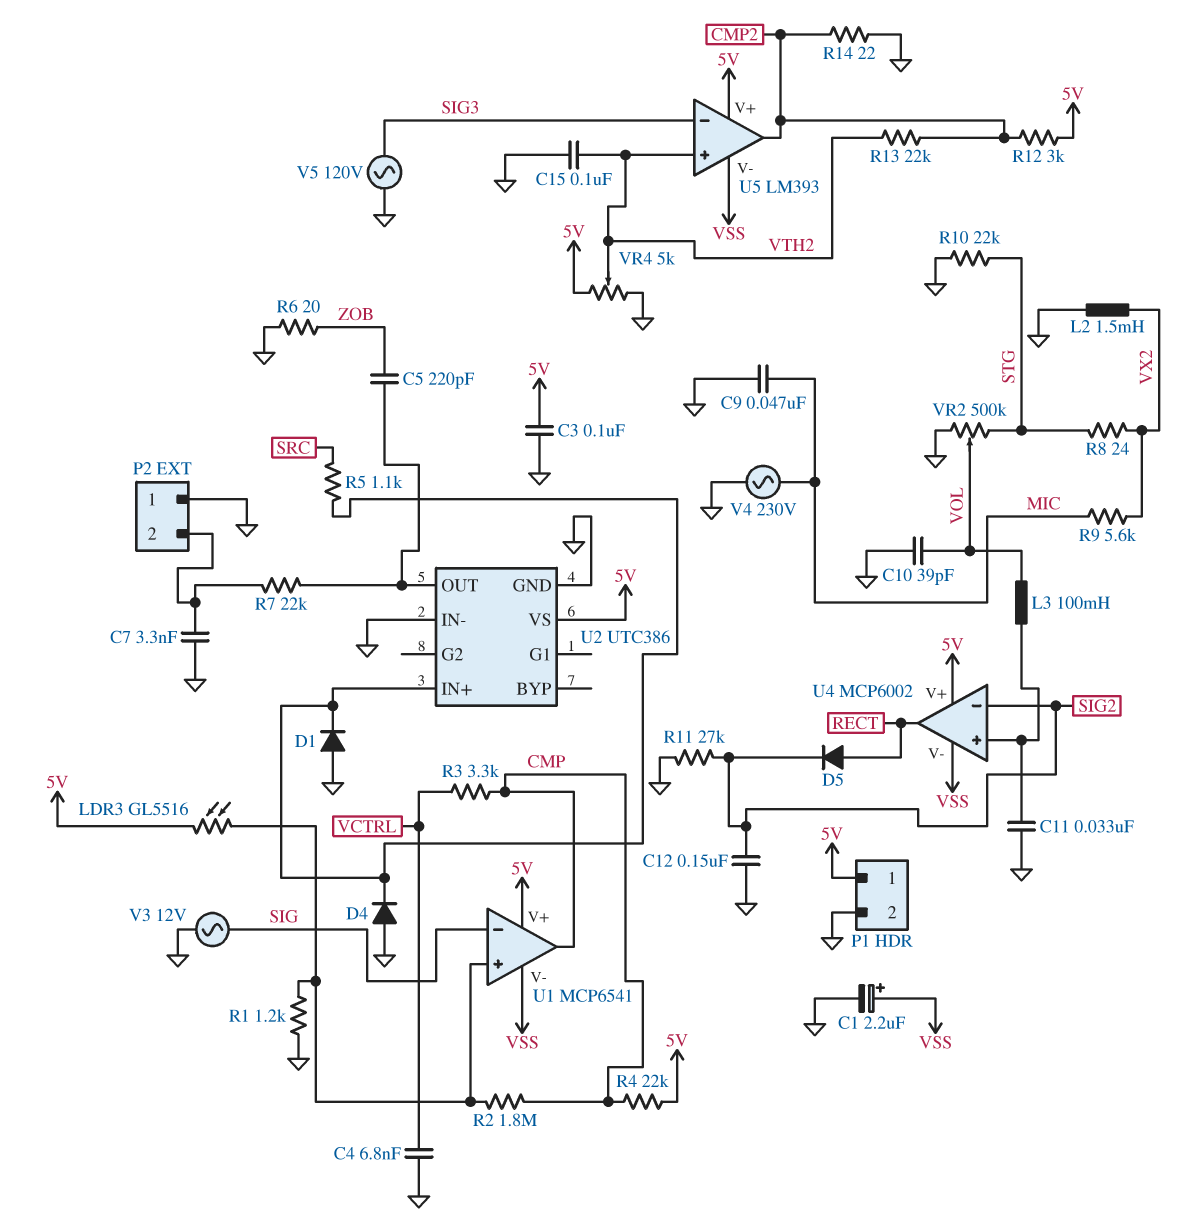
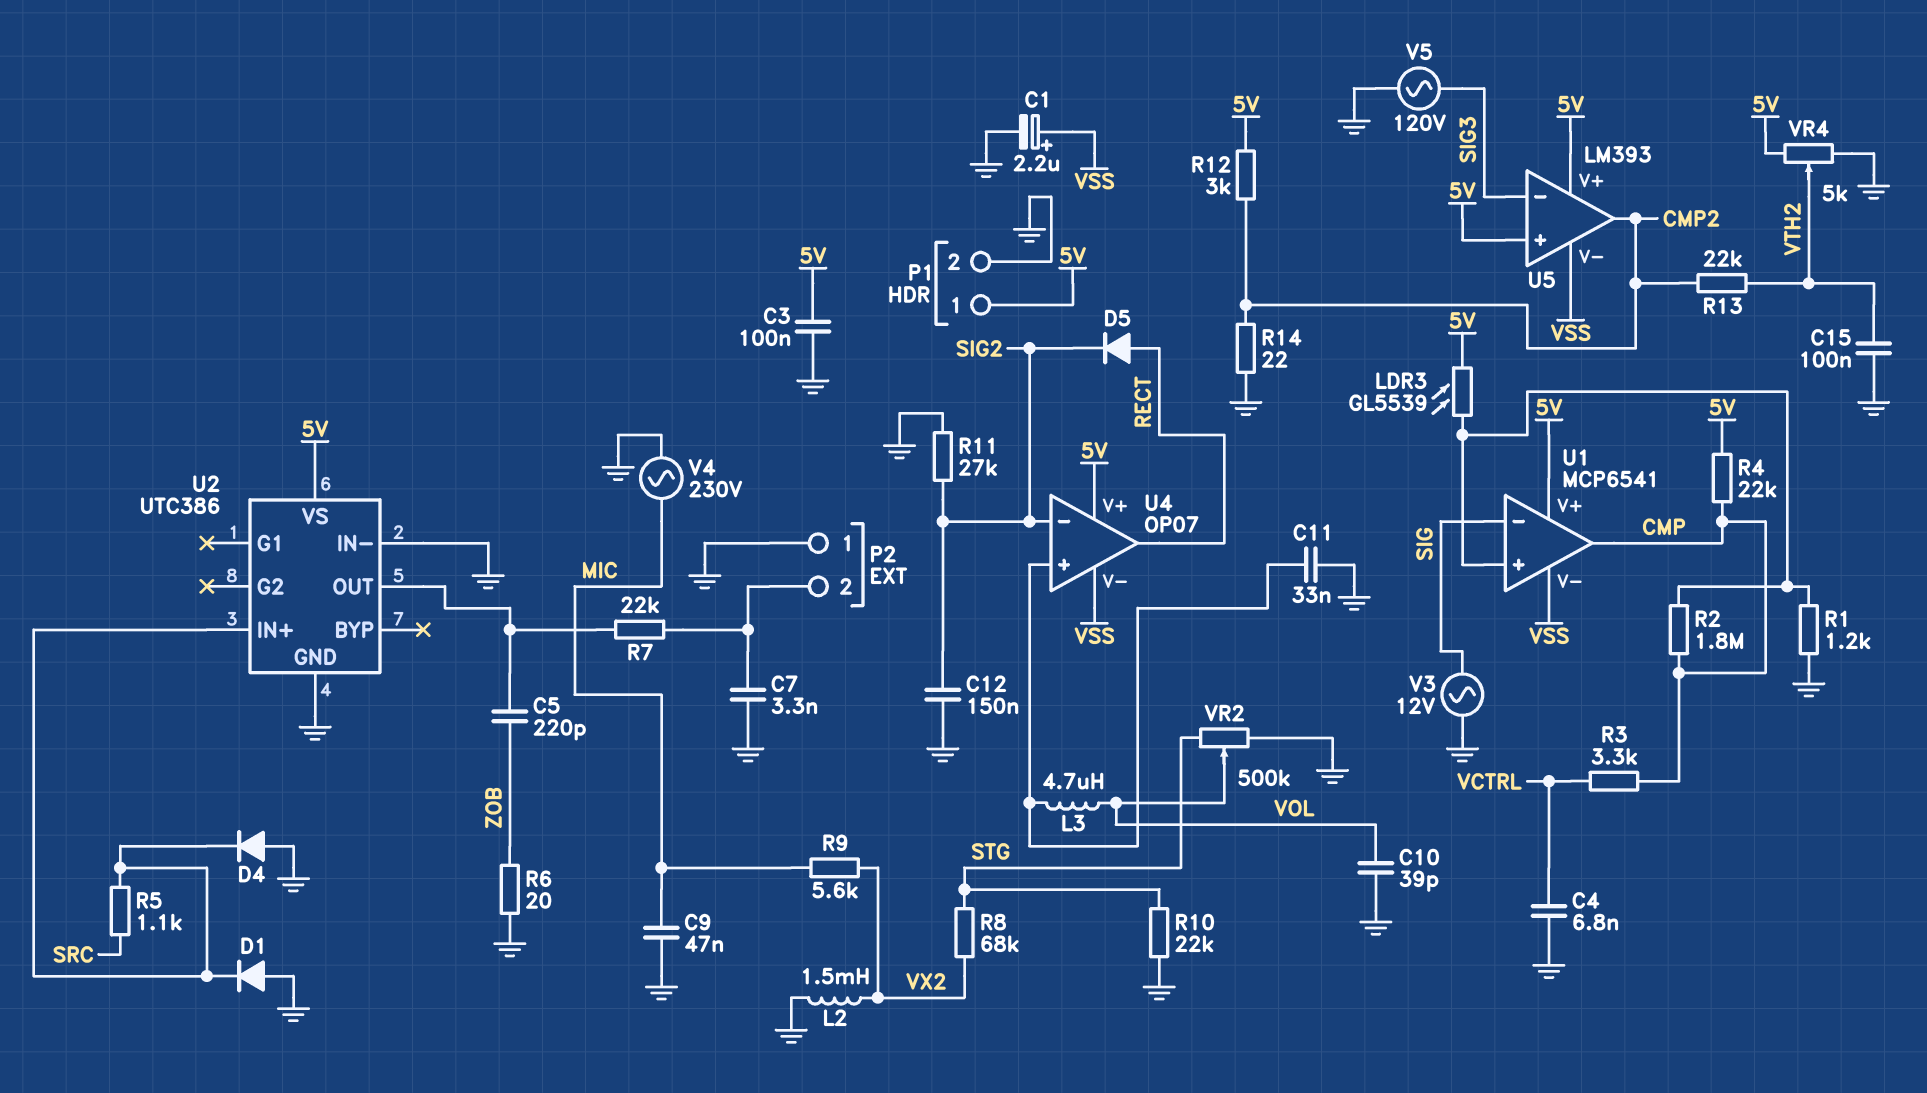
L3: 100mH (U4/in+, VOL) -> 4.7uH (U4/in+, VOL)
LDR3: GL5516 (5V, U1/in+) -> GL5539 (5V, U1/in+)
R8: 24 (STG, VX2) -> 68k (STG, VX2)
U4: MCP6002 -> OP07
U5 pin in+: VTH2 -> 5V

